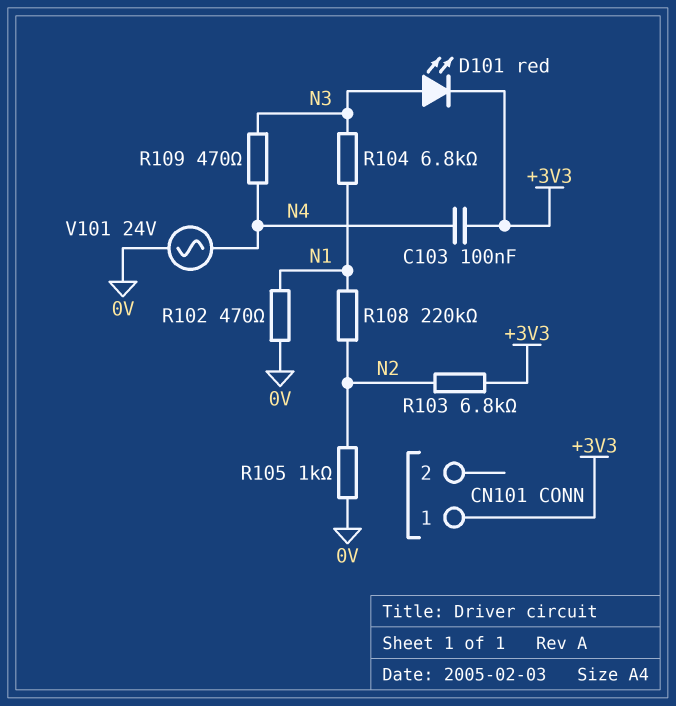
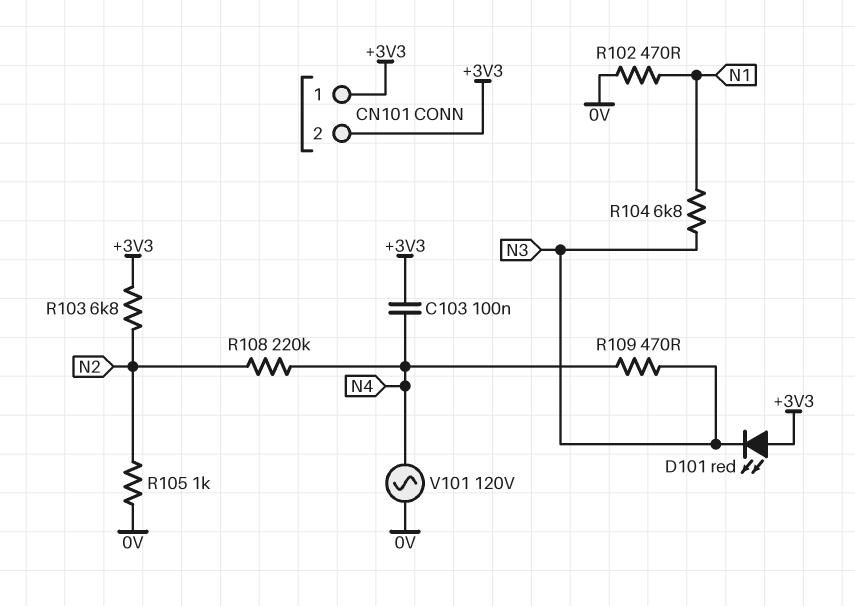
CN101 pin 2: none -> +3V3
D101: LED red (A N3, K +3V3) -> LED red (A +3V3, K N3)
R108: 220k (N1, N2) -> 220k (N2, N4)
V101: AC 24V (0V, N4) -> AC 120V (0V, N4)

